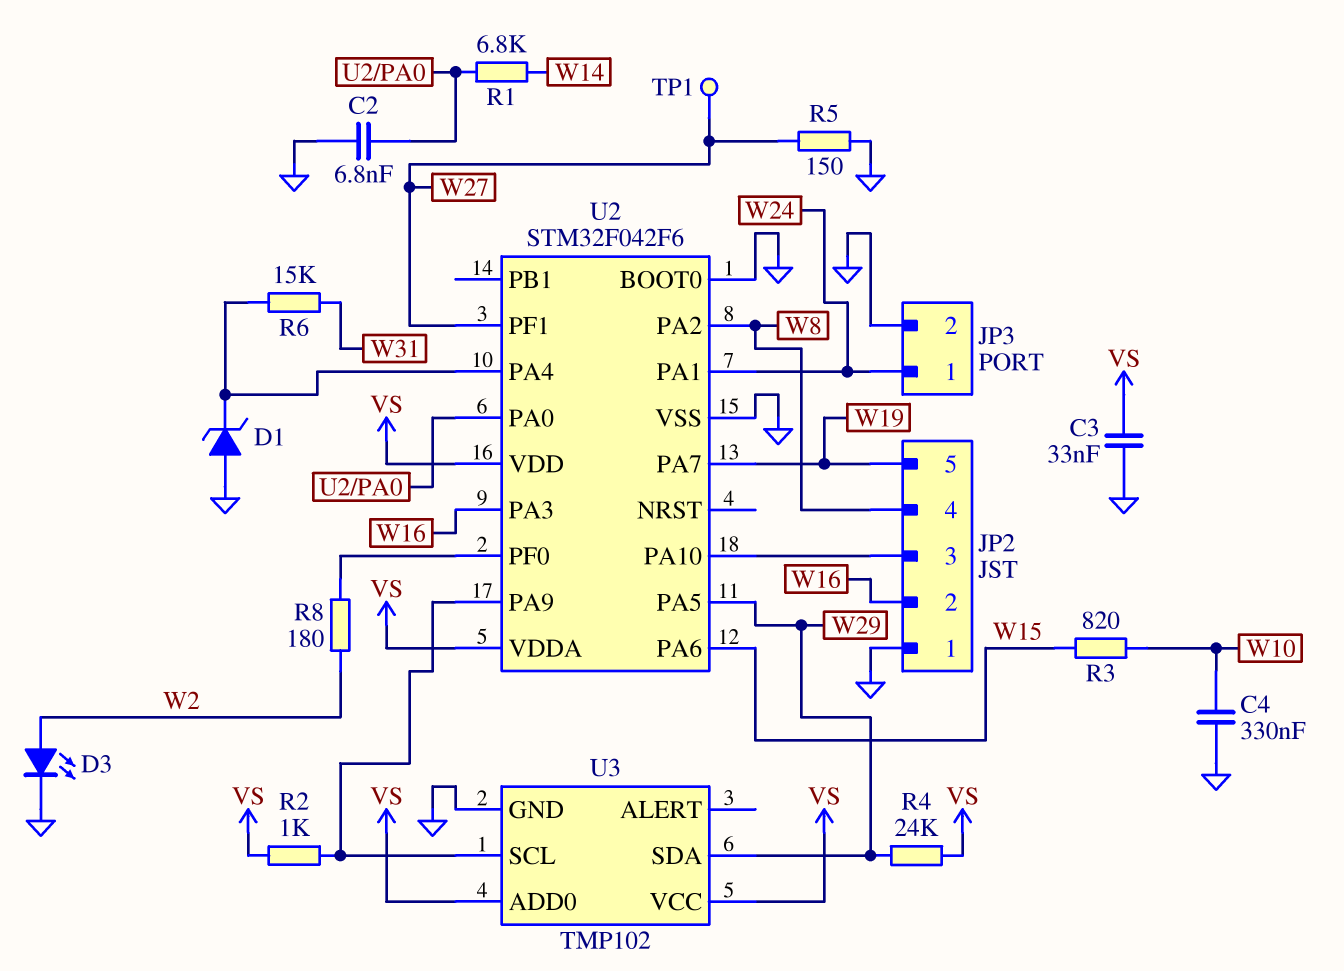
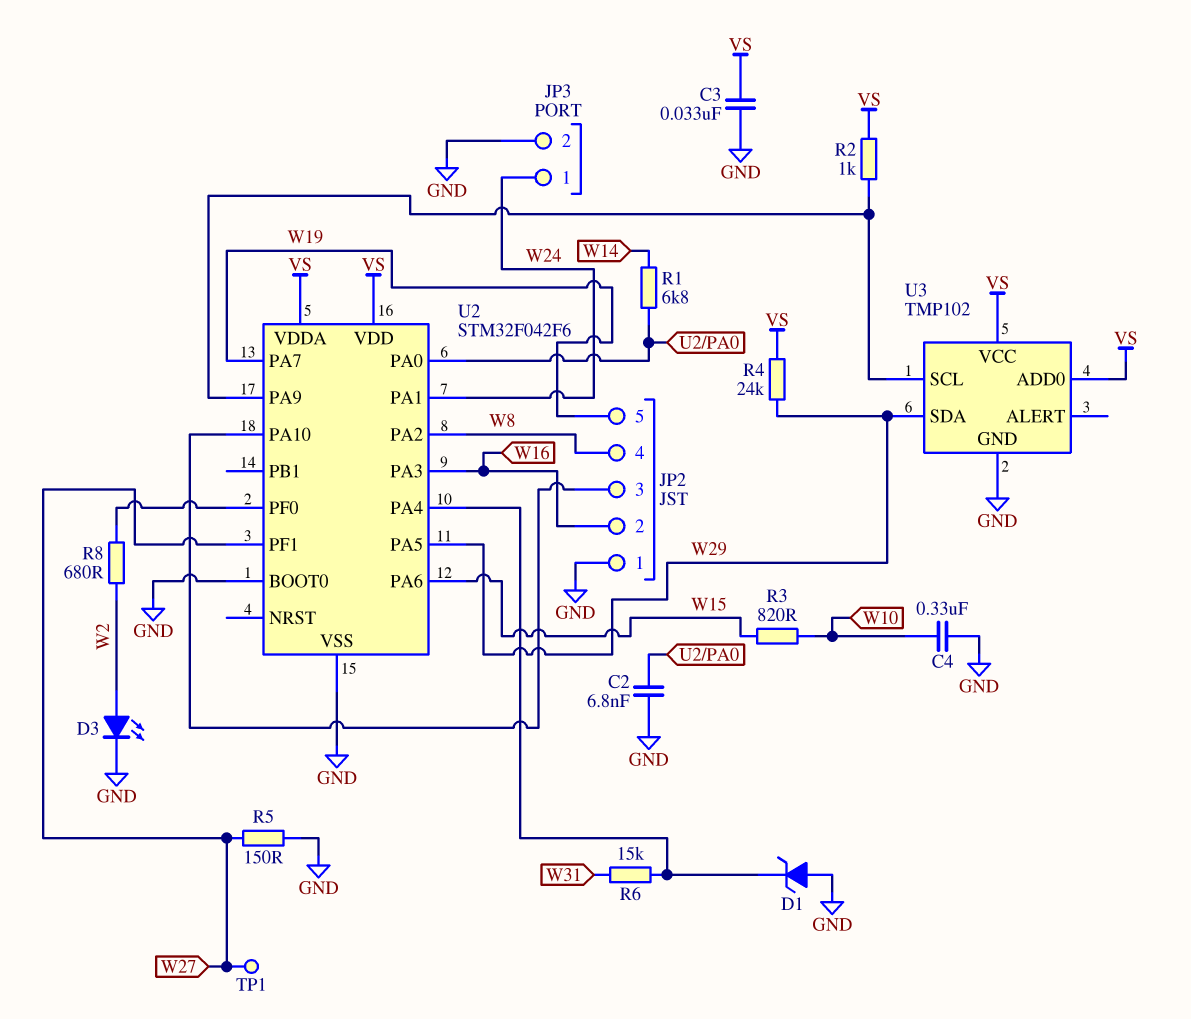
R8: 180 (U2/PF0, W2) -> 680 (U2/PF0, W2)

